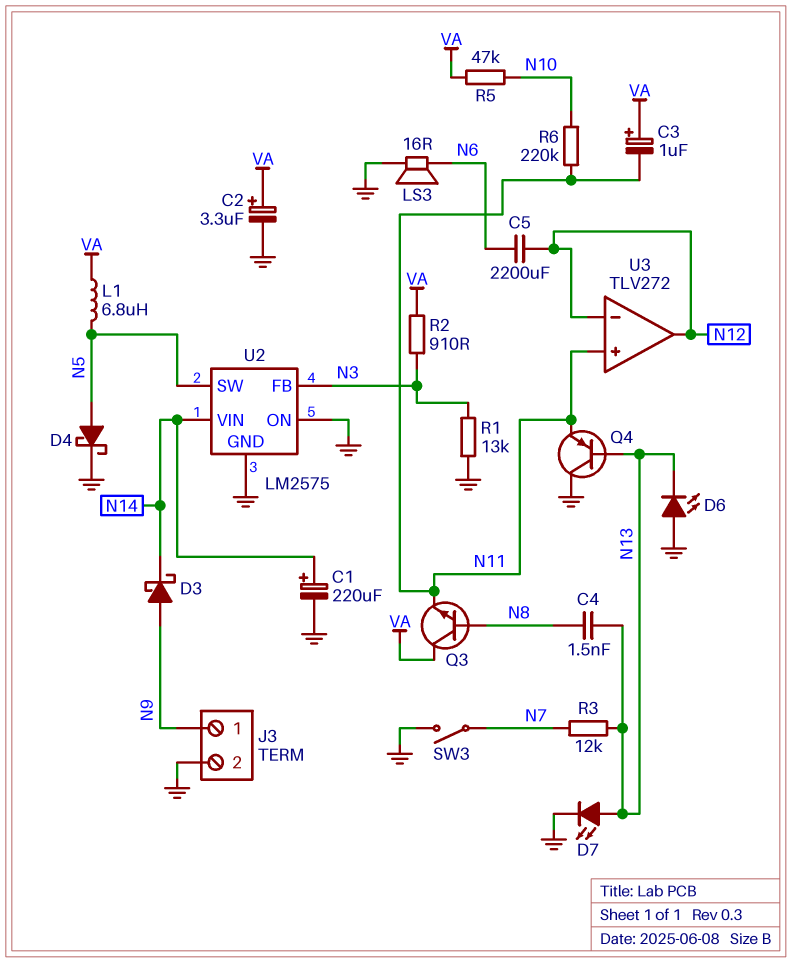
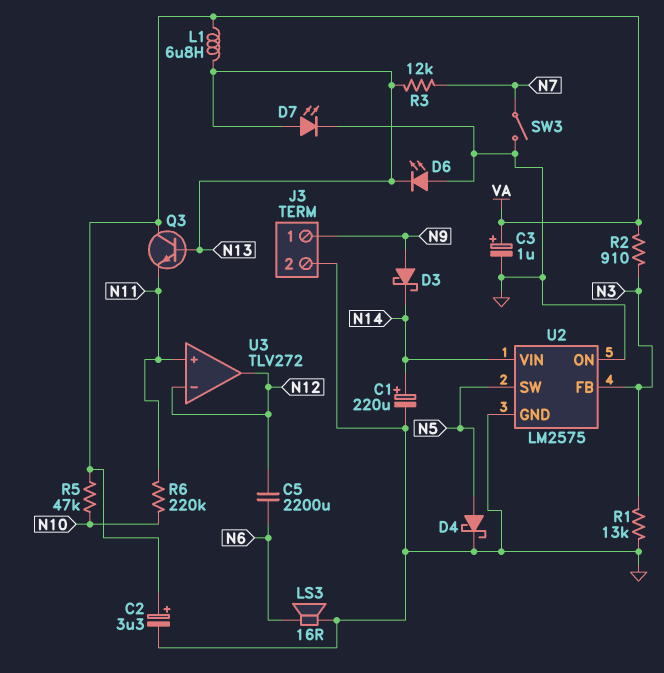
C3: 1uF (plus VA, minus N11) -> 1uF (plus VA, minus GND)
C4: 1.5nF (N8, N13) -> none
L1: 6.8uH (N5, VA) -> 6.8uH (N13, VA)
Q3: NPN (B N8, C VA, E N11) -> NPN (B N13, C VA, E N11)
Q4: PNP (B N13, C GND, E N11) -> none

